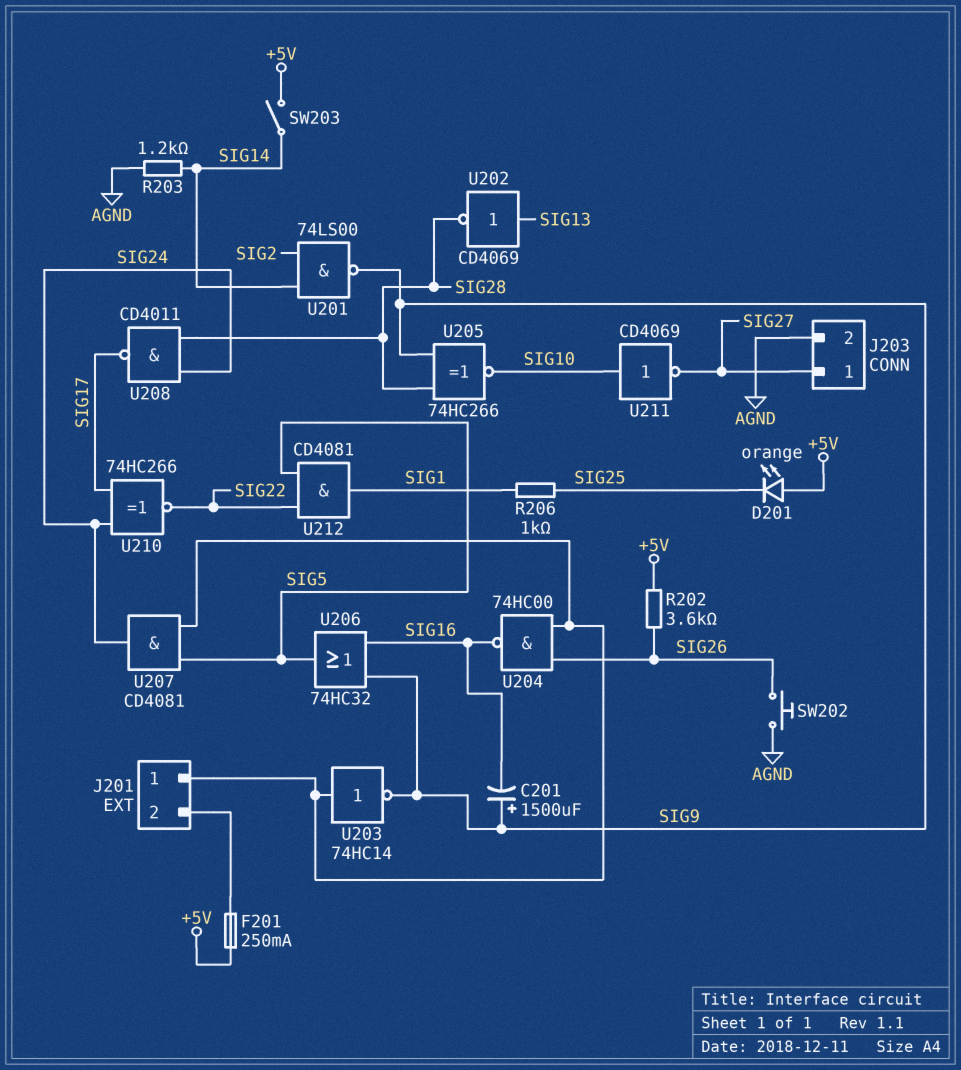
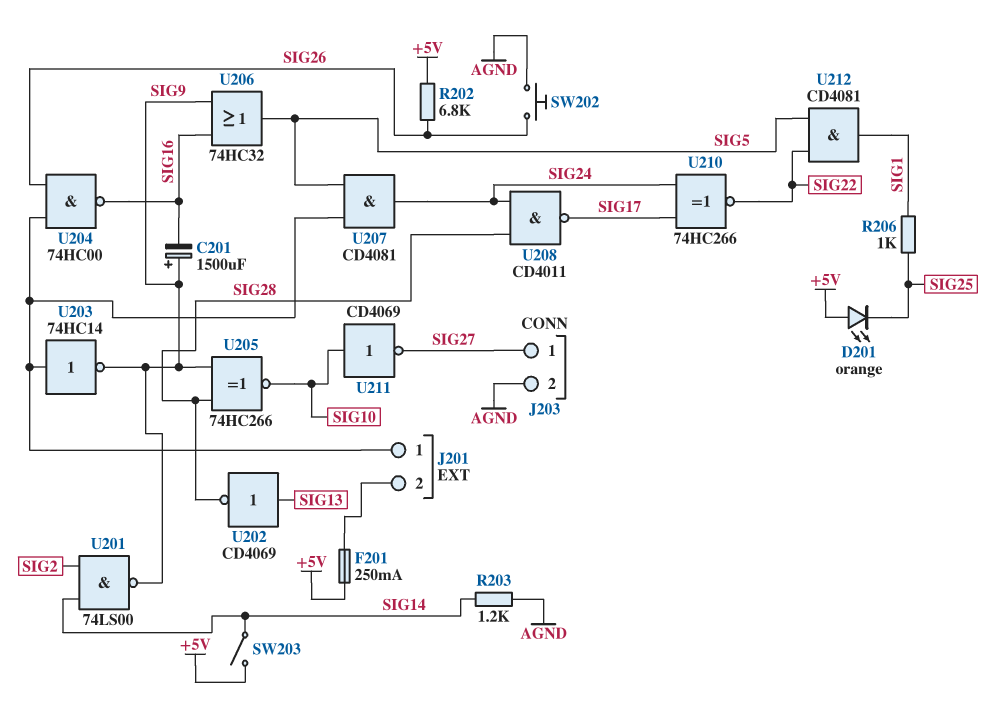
R202: 3.6k (+5V, SIG26) -> 6.8k (+5V, SIG26)

